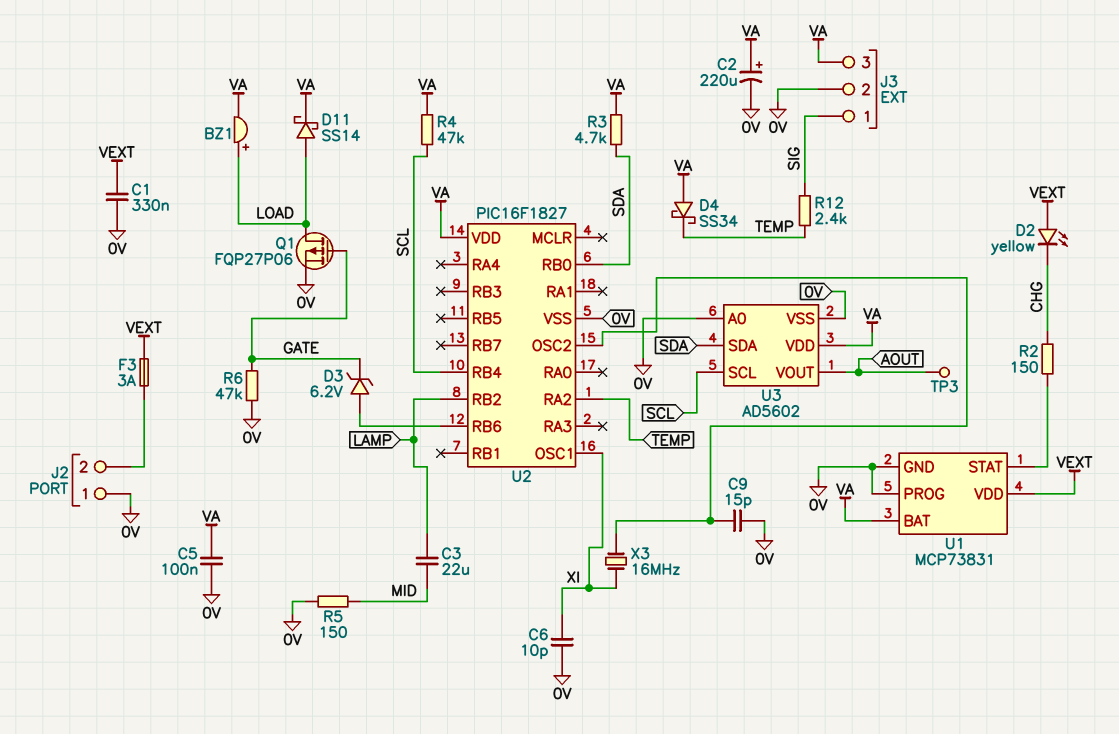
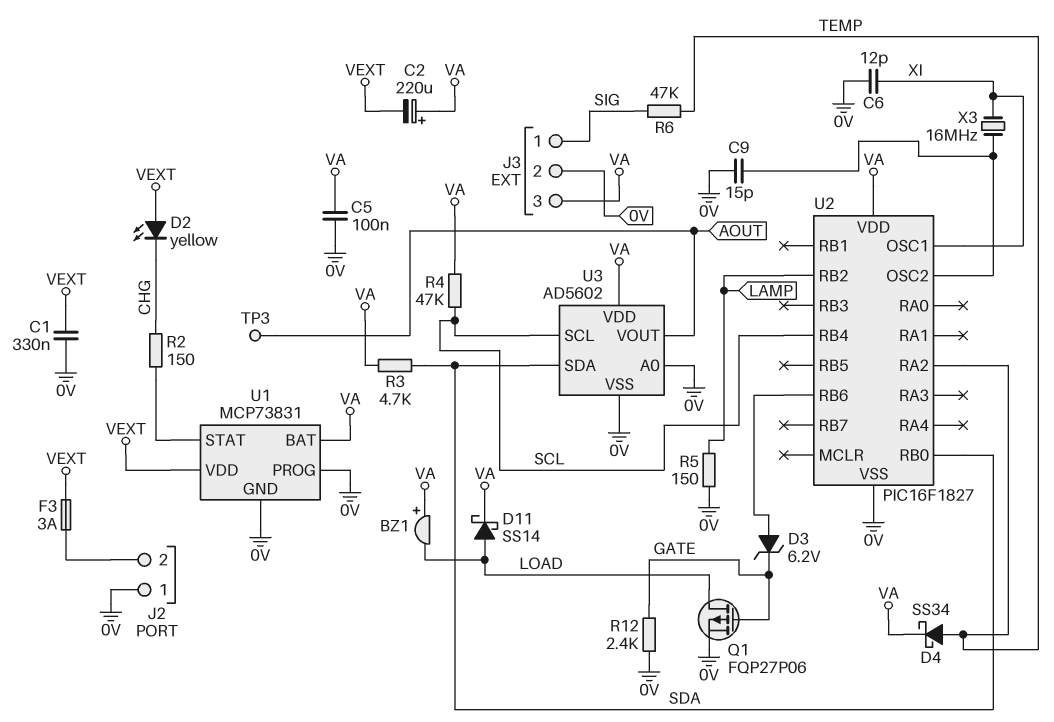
BZ1: buzzer (plus LOAD, minus VA) -> buzzer (plus VA, minus LOAD)
C2: 220uF (plus VA, minus 0V) -> 220uF (plus VA, minus VEXT)
C3: 22uF (LAMP, MID) -> none
C6: 10pF (0V, XI) -> 12pF (0V, XI)
D4: schottky SS34 (A VA, K TEMP) -> schottky SS34 (A TEMP, K VA)
R5: 150 (0V, MID) -> 150 (0V, LAMP)
R6: 47k (0V, GATE) -> 47k (SIG, TEMP)
R12: 2.4k (SIG, TEMP) -> 2.4k (0V, GATE)

